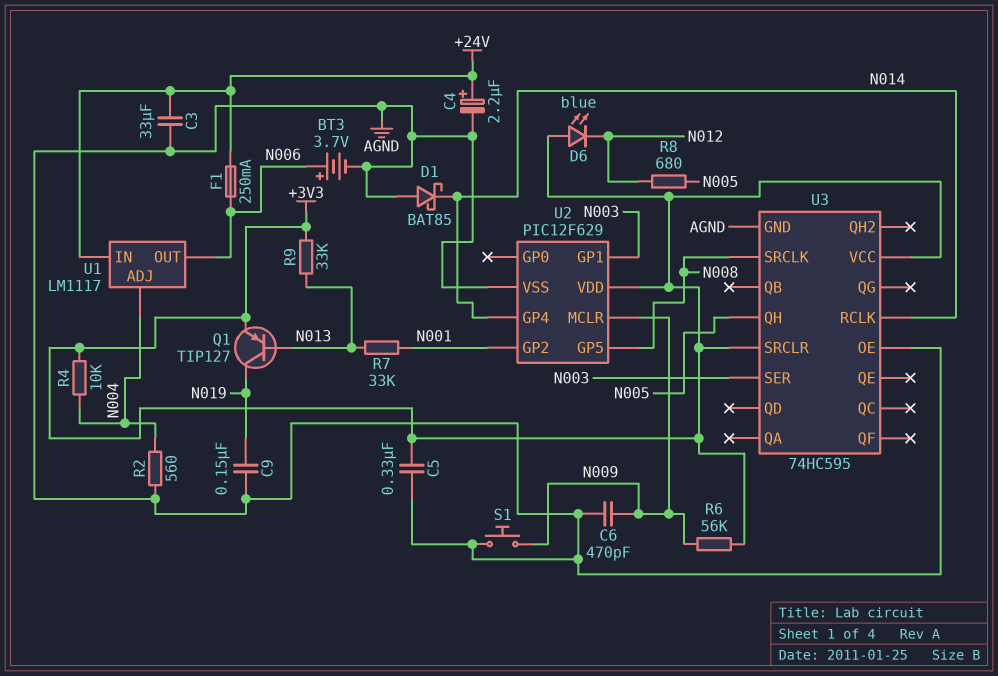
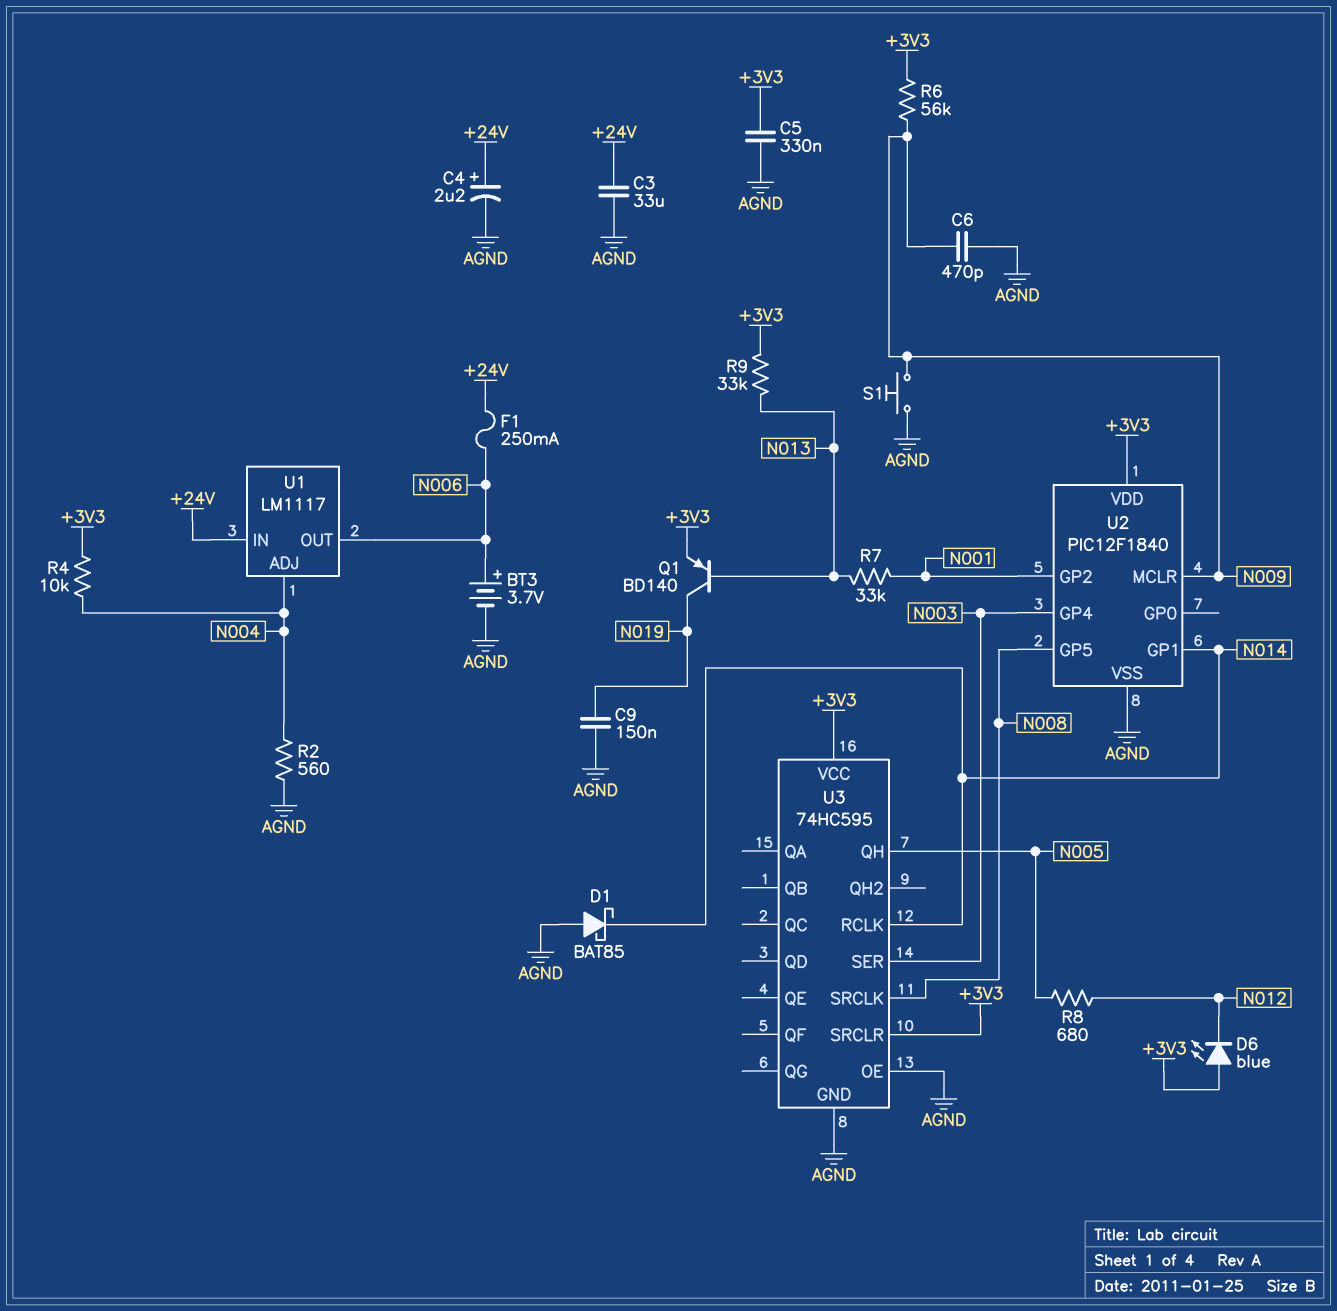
Q1: PNP TIP127 (B N013, C N019, E +3V3) -> PNP BD140 (B N013, C N019, E +3V3)
U2: PIC12F629 -> PIC12F1840
U2 pin GP1: N003 -> N014
U2 pin GP4: N014 -> N003

